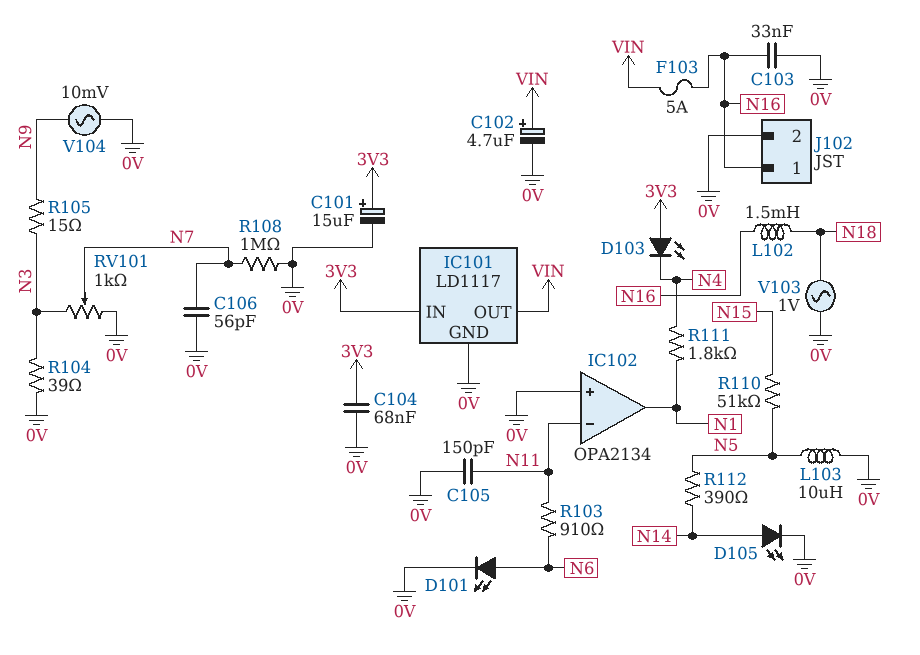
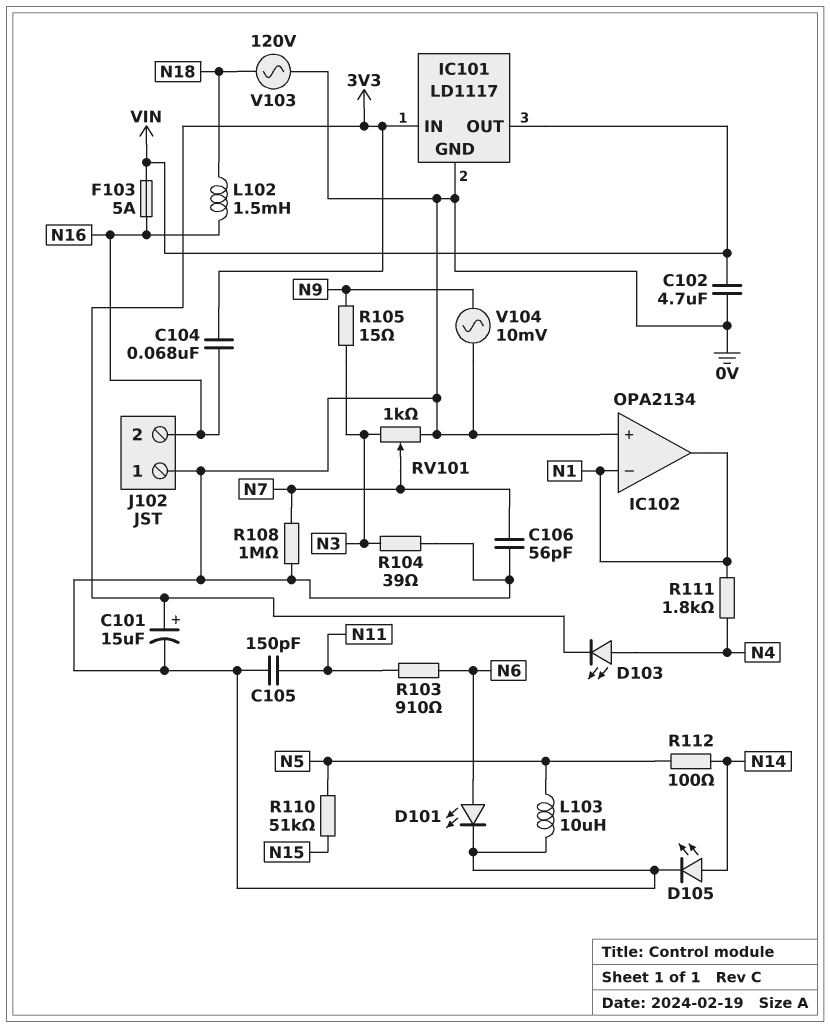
C102: 4.7uF (plus VIN, minus 0V) -> 4.7uF (0V, VIN)
C103: 33nF (0V, N16) -> none
C104: 68nF (0V, 3V3) -> 68nF (3V3, N16)
D103: LED (A 3V3, K N4) -> LED (A N4, K 3V3)
IC102 pin in-: N11 -> N1
J102 pin 1: N16 -> 0V
J102 pin 2: 0V -> N16
R112: 390 (N5, N14) -> 100 (N5, N14)
V103: AC 1V (0V, N18) -> AC 120V (0V, N18)

